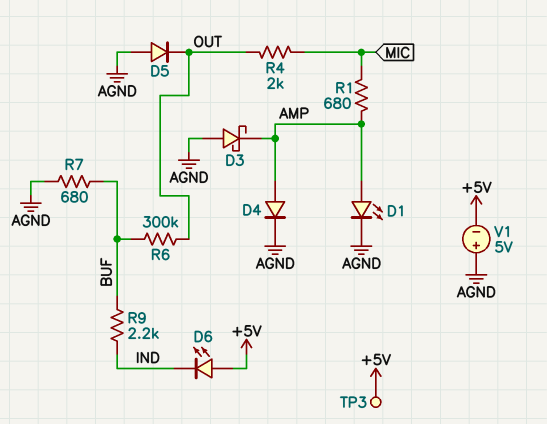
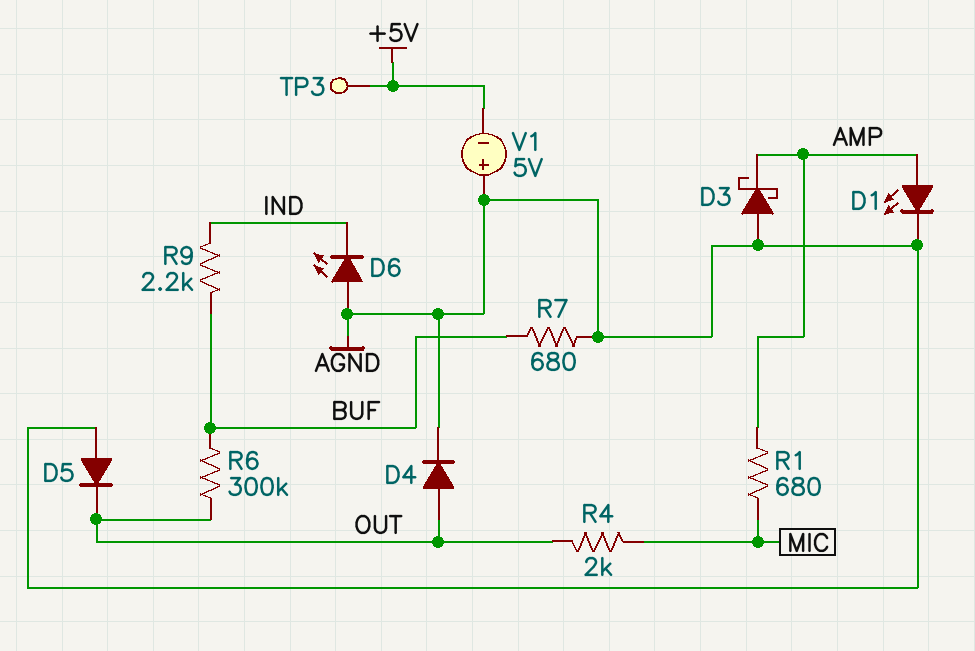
D4: diode (A AMP, K AGND) -> diode (A OUT, K AGND)
D6: LED (A +5V, K IND) -> LED (A AGND, K IND)

